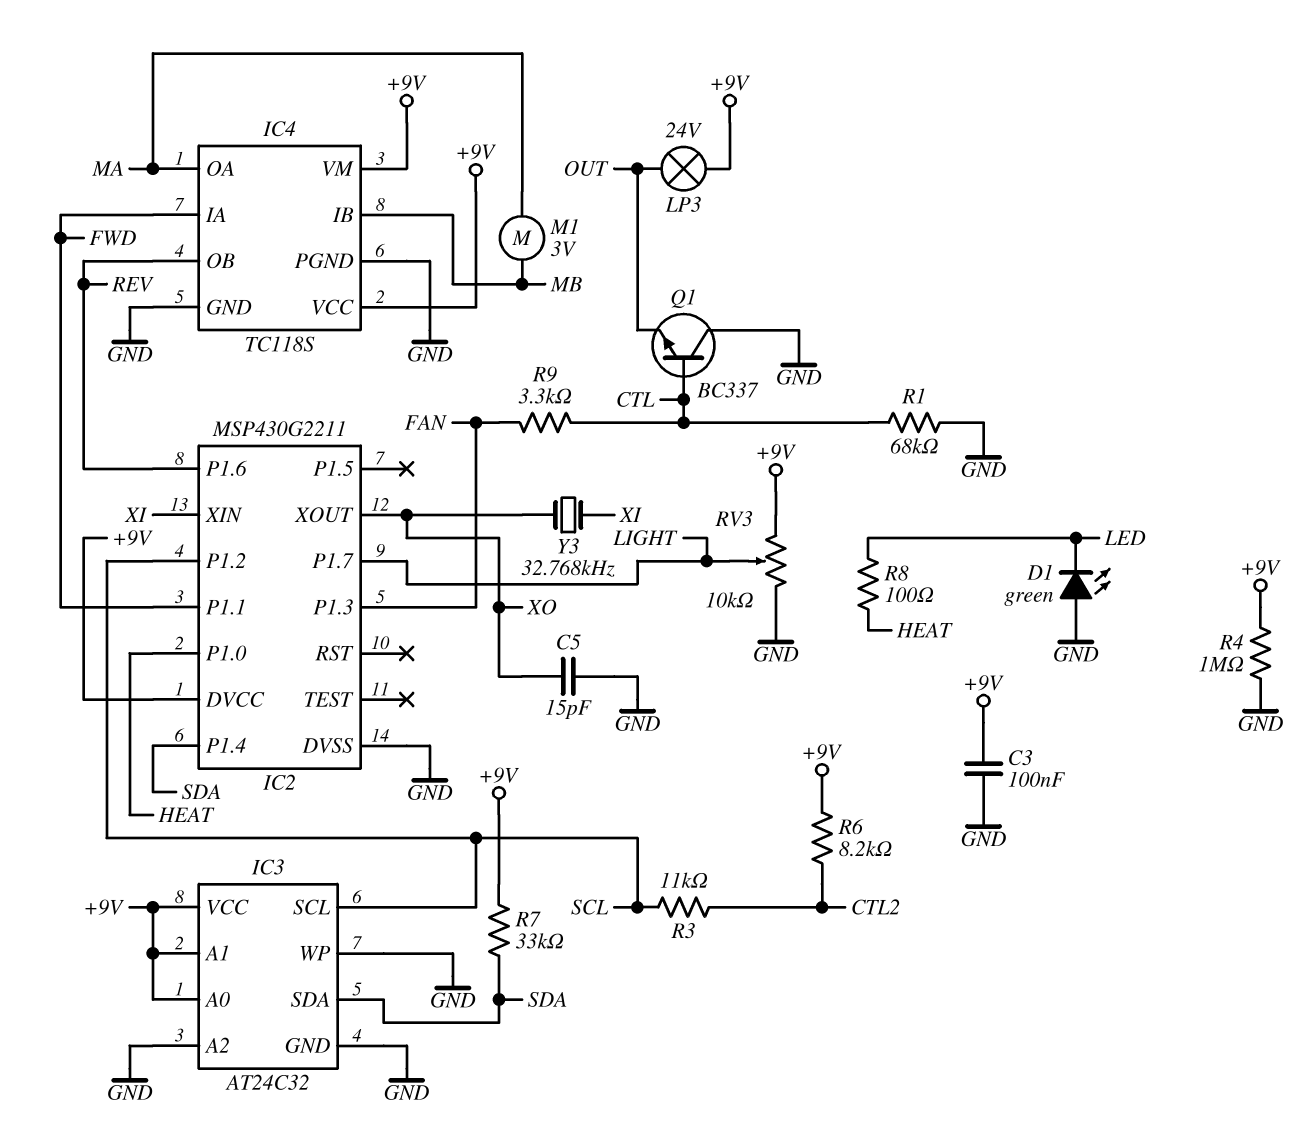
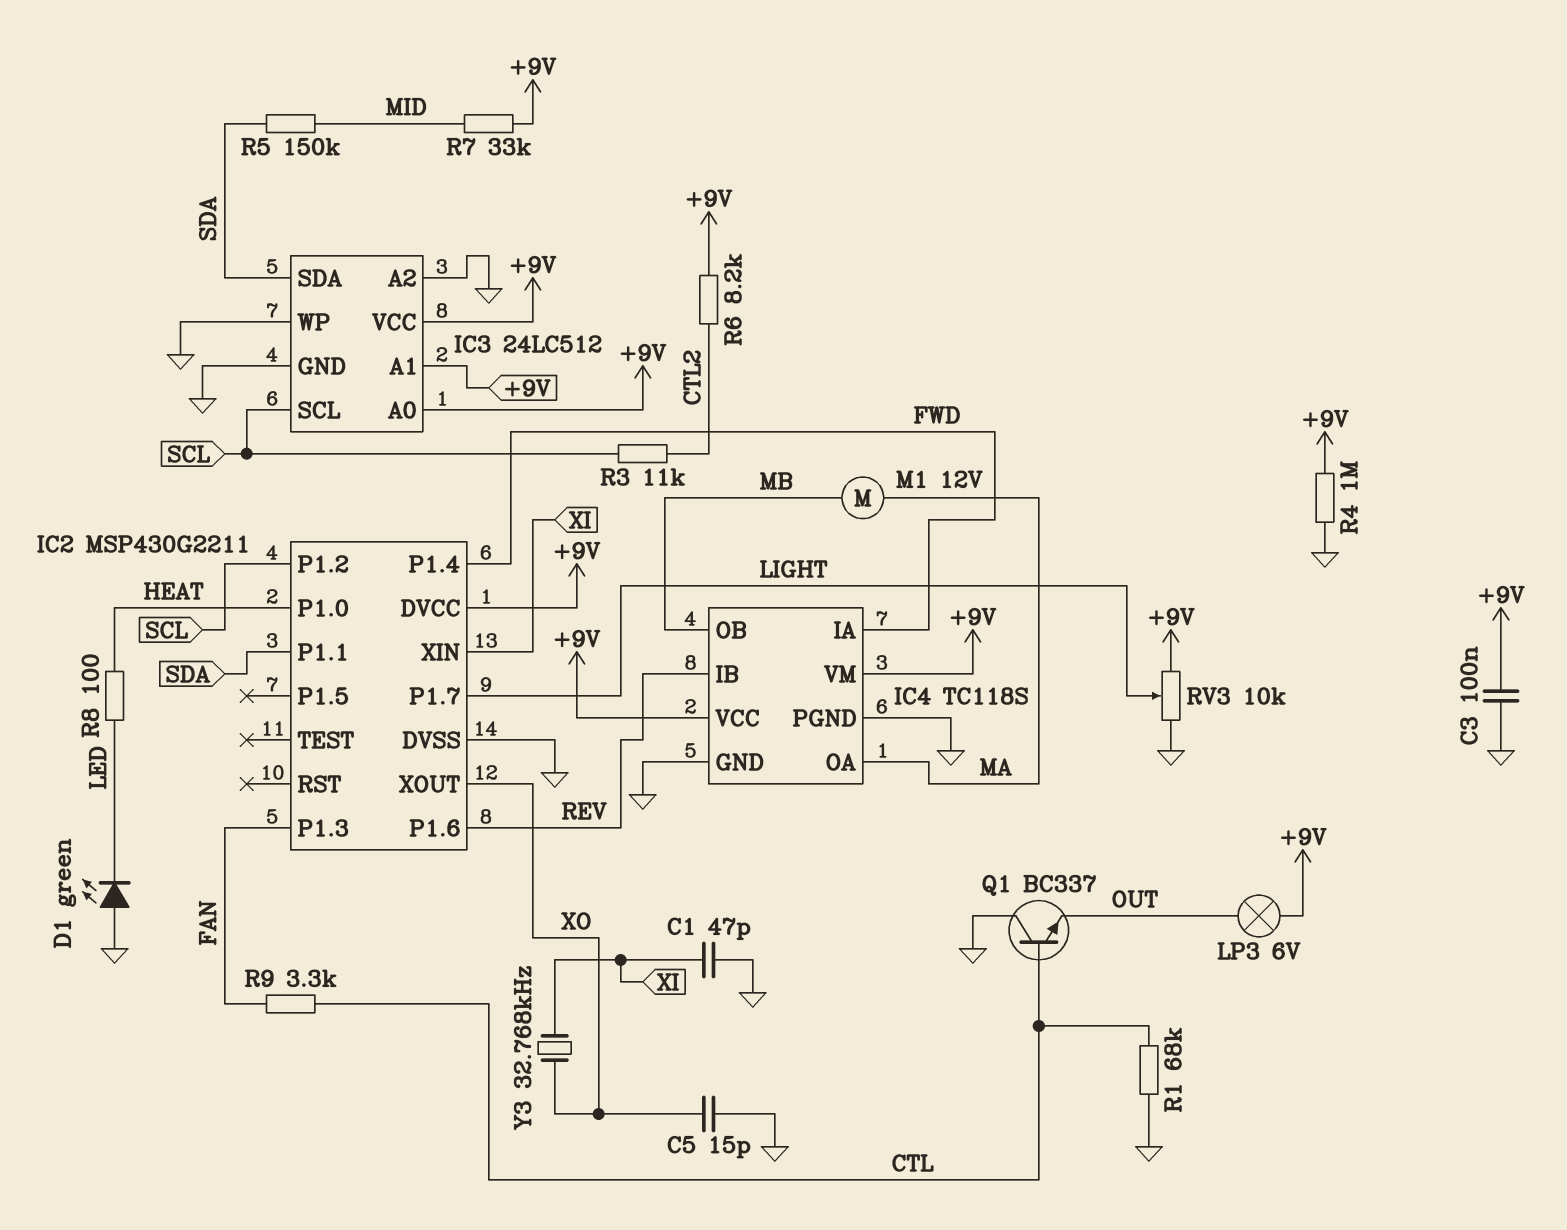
C1: none -> 47pF (GND, XI)
IC2 pin P1.1: FWD -> SDA
IC2 pin P1.4: SDA -> FWD
IC3: AT24C32 -> 24LC512
IC4 pin IB: MB -> REV
IC4 pin OB: REV -> MB
LP3: lamp 24V (+9V, OUT) -> lamp 6V (+9V, OUT)
M1: motor 3V (MA, MB) -> motor 12V (MA, MB)
R5: none -> 150k (MID, SDA)
R7: 33k (+9V, SDA) -> 33k (+9V, MID)

